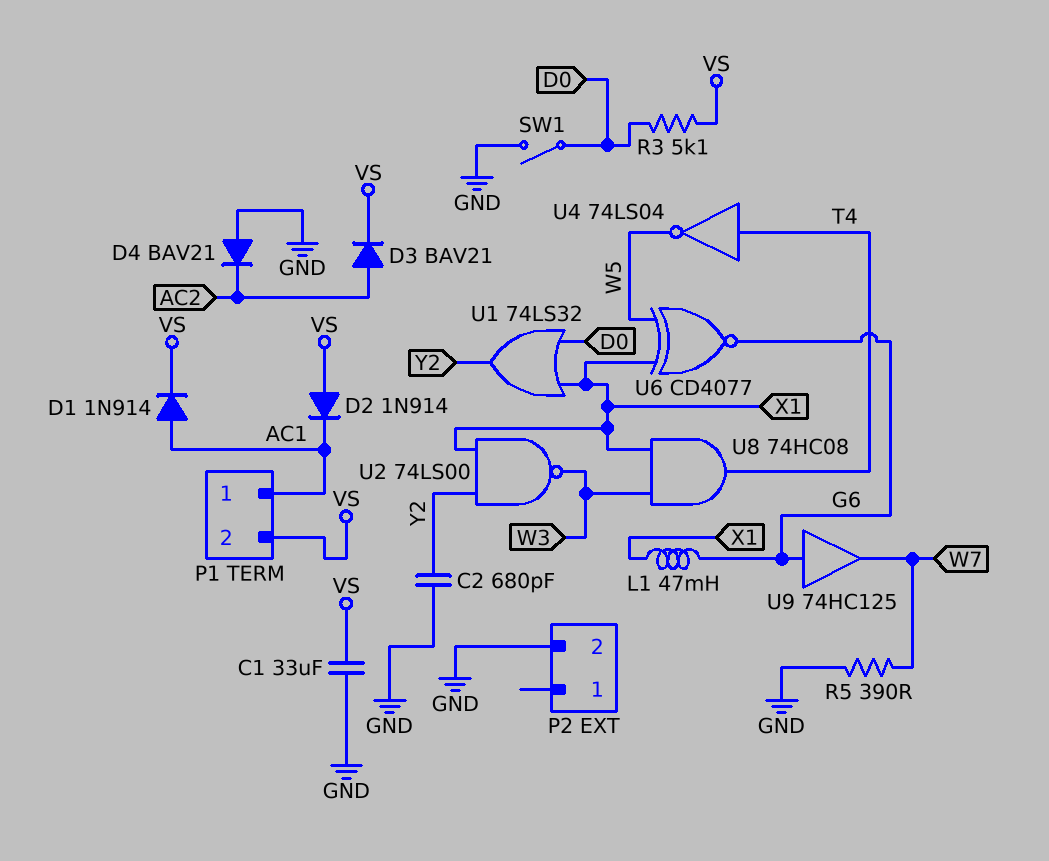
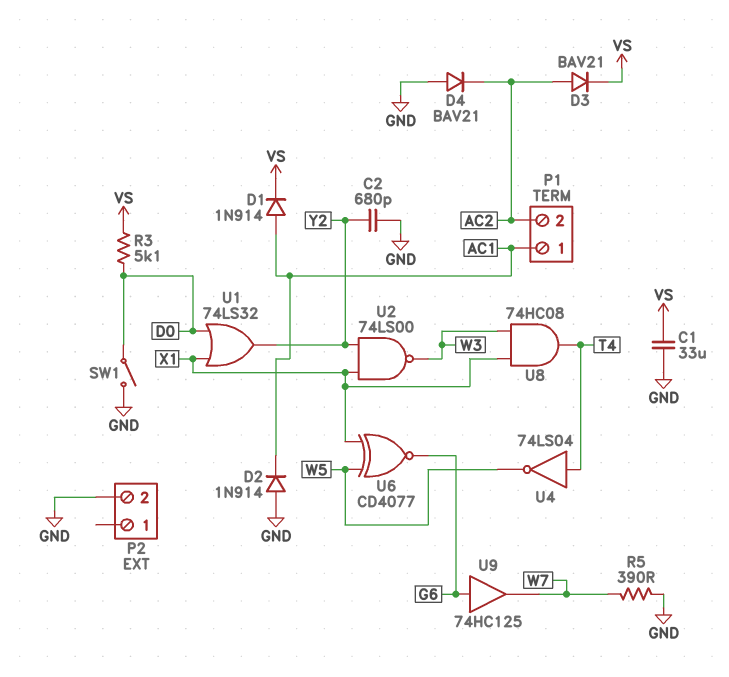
D2: diode 1N914 (A VS, K AC1) -> diode 1N914 (A GND, K AC1)
L1: 47mH (G6, X1) -> none
P1 pin 2: VS -> AC2

